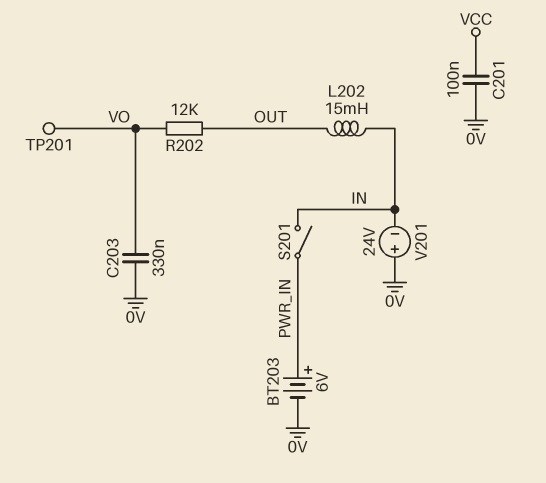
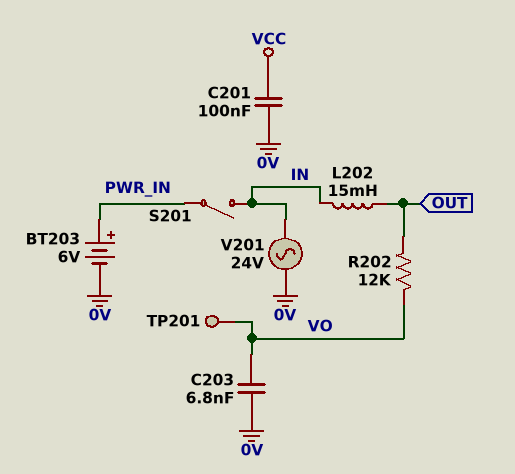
C203: 330nF (0V, VO) -> 6.8nF (0V, VO)
V201: 24V (plus 0V, minus IN) -> AC 24V (0V, IN)

